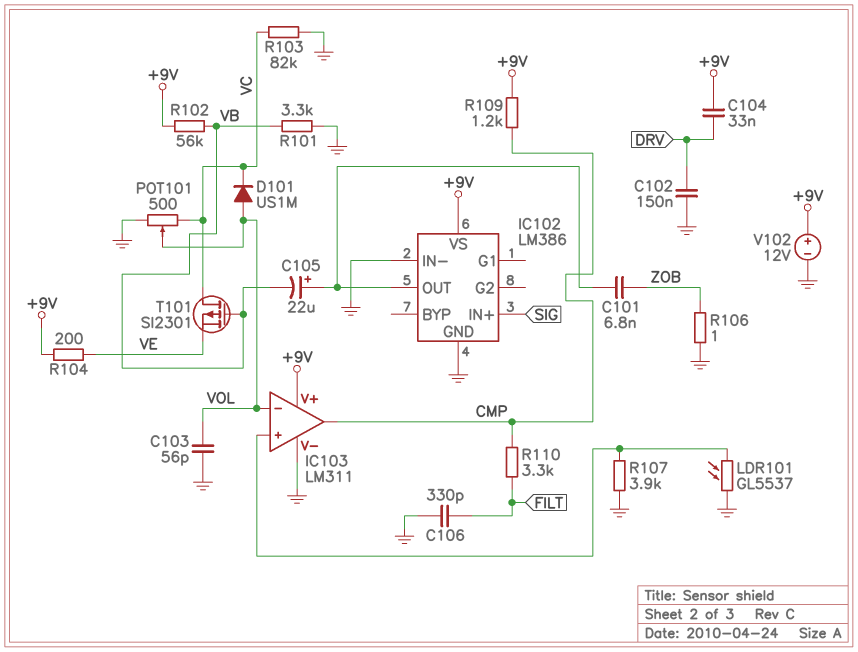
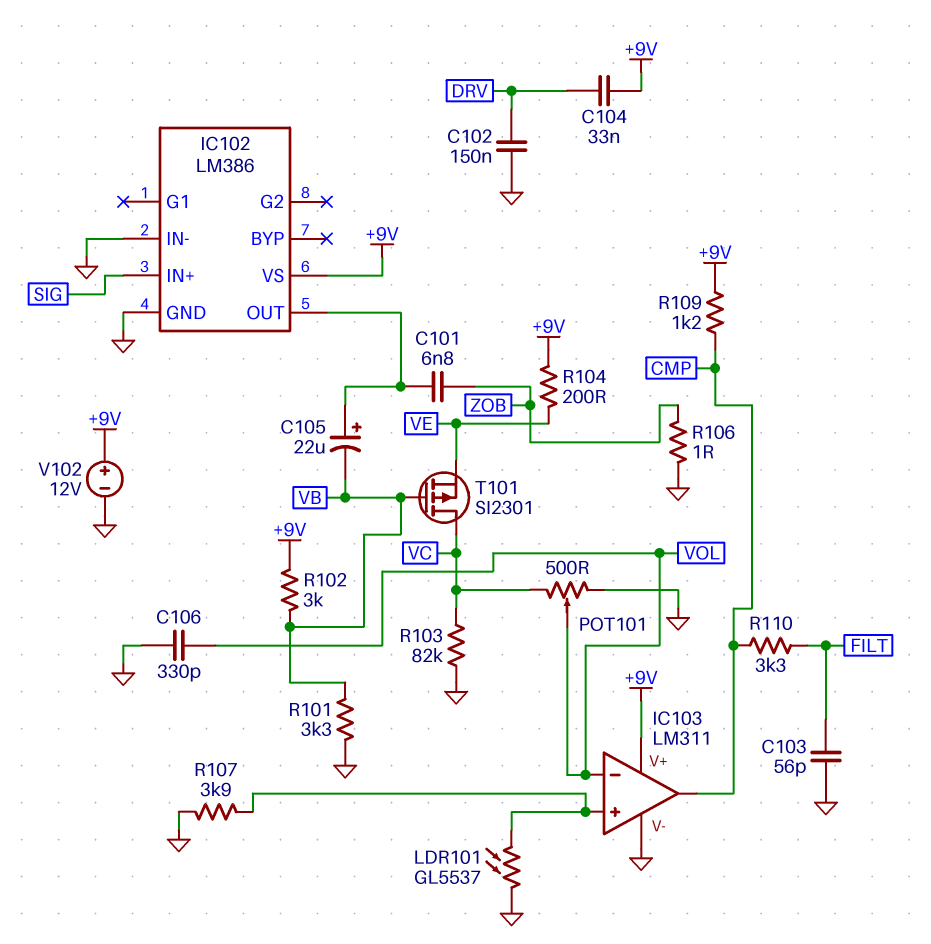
C103: 56pF (GND, VOL) -> 56pF (FILT, GND)
C106: 330pF (FILT, GND) -> 330pF (GND, VOL)
D101: diode US1M (A VOL, K VC) -> none
R102: 56k (+9V, VB) -> 3k (+9V, VB)

